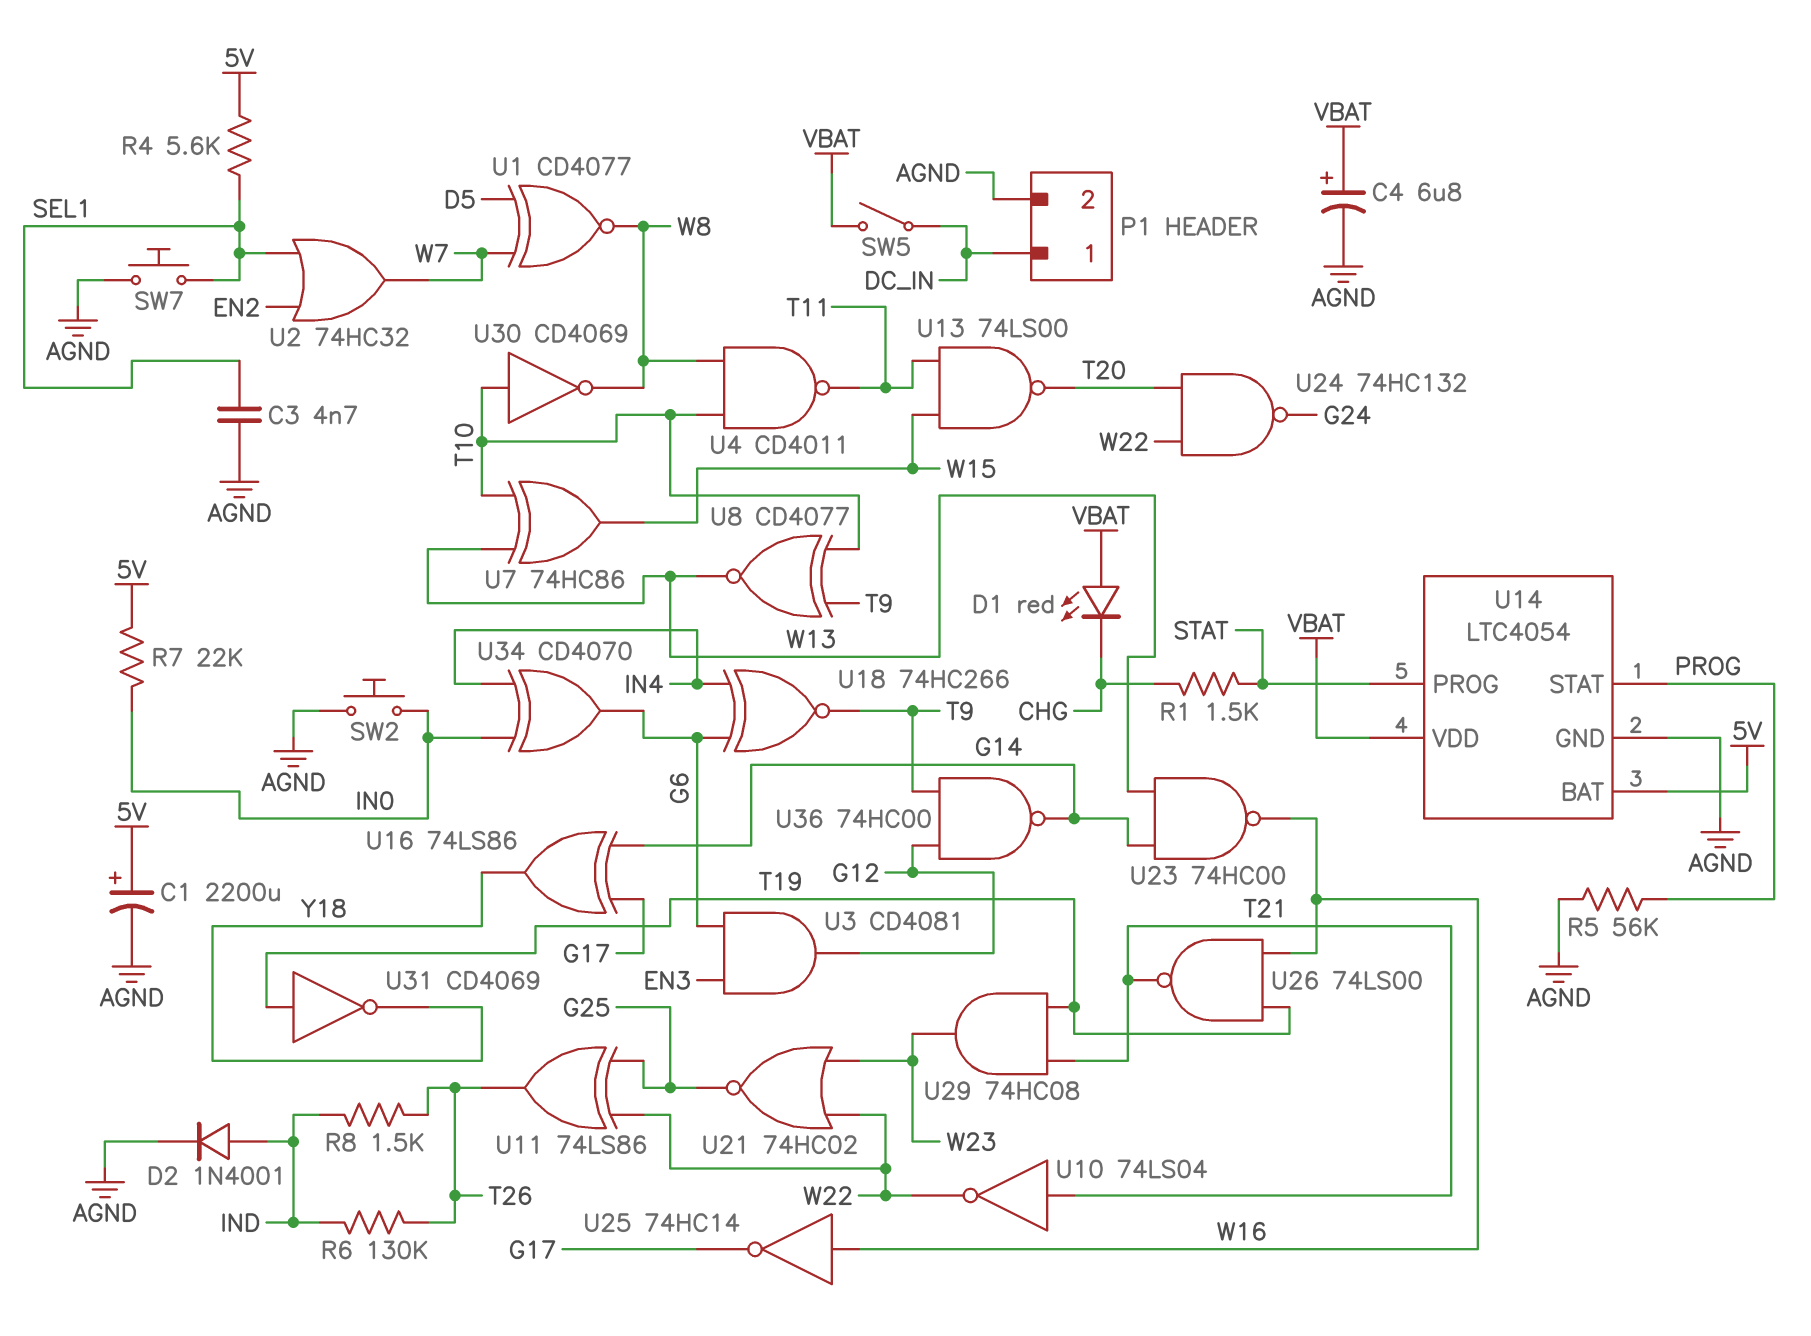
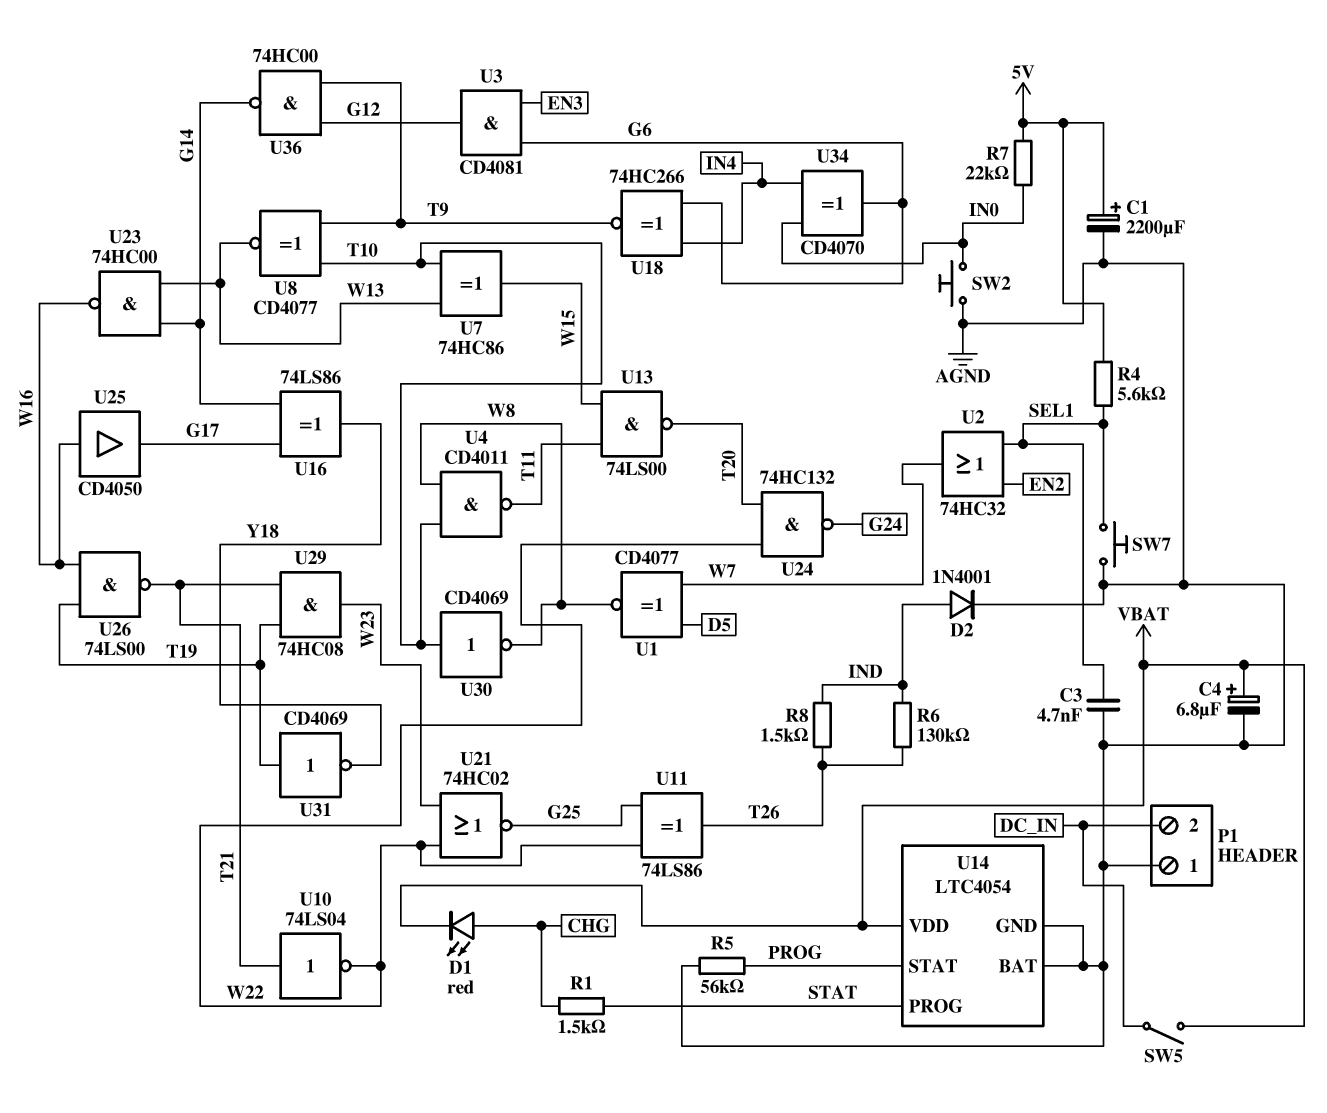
D1: LED red (A VBAT, K CHG) -> LED red (A CHG, K VBAT)
P1 pin 1: DC_IN -> AGND
P1 pin 2: AGND -> DC_IN
U14 pin BAT: 5V -> AGND
U25: NOT 74HC14 (in W16, out G17) -> buffer CD4050 (in W16, out G17)

